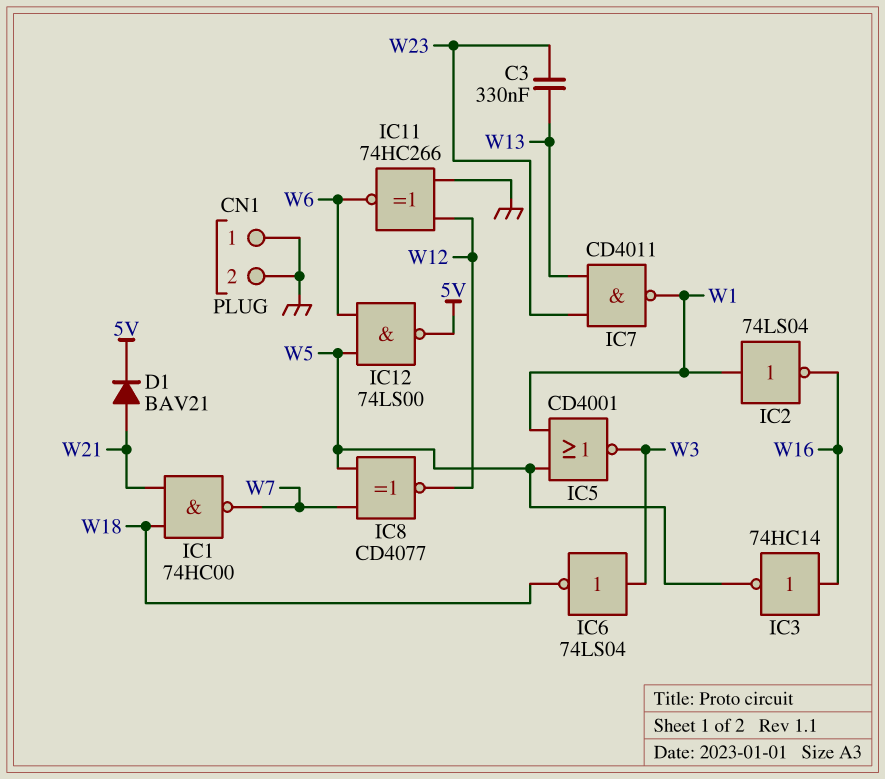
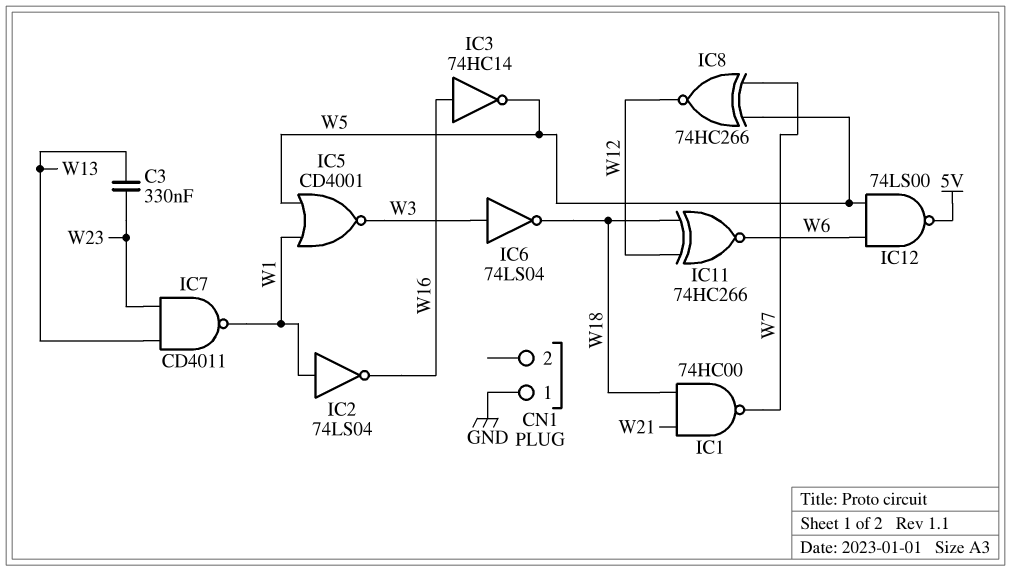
CN1 pin 2: GND -> none
D1: diode BAV21 (A W21, K 5V) -> none
IC8: XNOR CD4077 (in W5, in W7, out W12) -> XNOR 74HC266 (in W5, in W7, out W12)
IC11: XNOR 74HC266 (in GND, in W12, out W6) -> XNOR 74HC266 (in W12, in W18, out W6)

